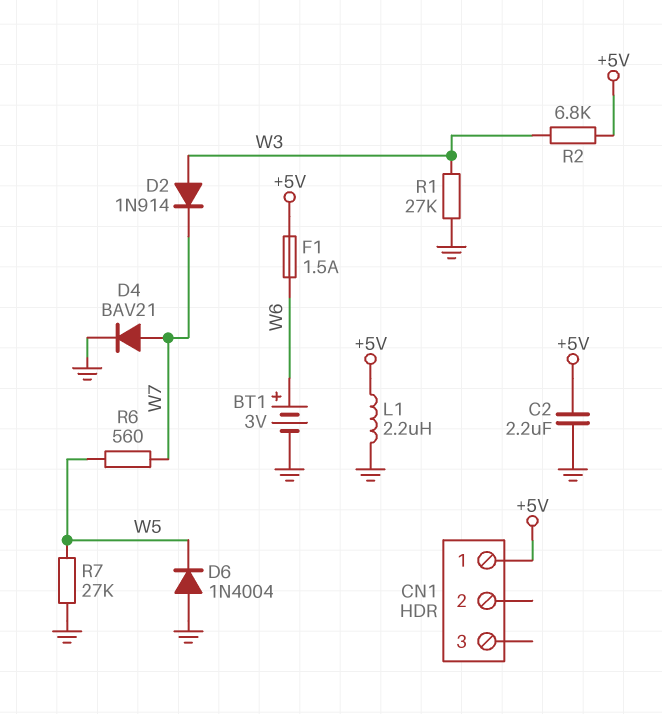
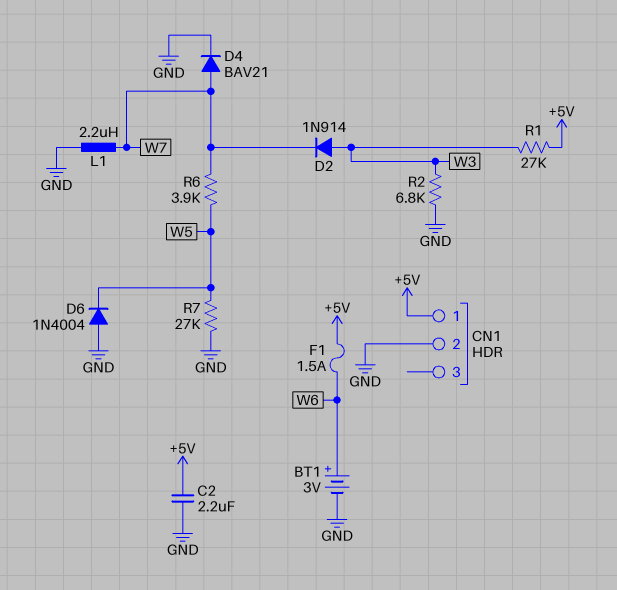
CN1 pin 2: none -> GND
L1: 2.2uH (+5V, GND) -> 2.2uH (GND, W7)
R1: 27k (GND, W3) -> 27k (+5V, W3)
R2: 6.8k (+5V, W3) -> 6.8k (GND, W3)
R6: 560 (W5, W7) -> 3.9k (W5, W7)

